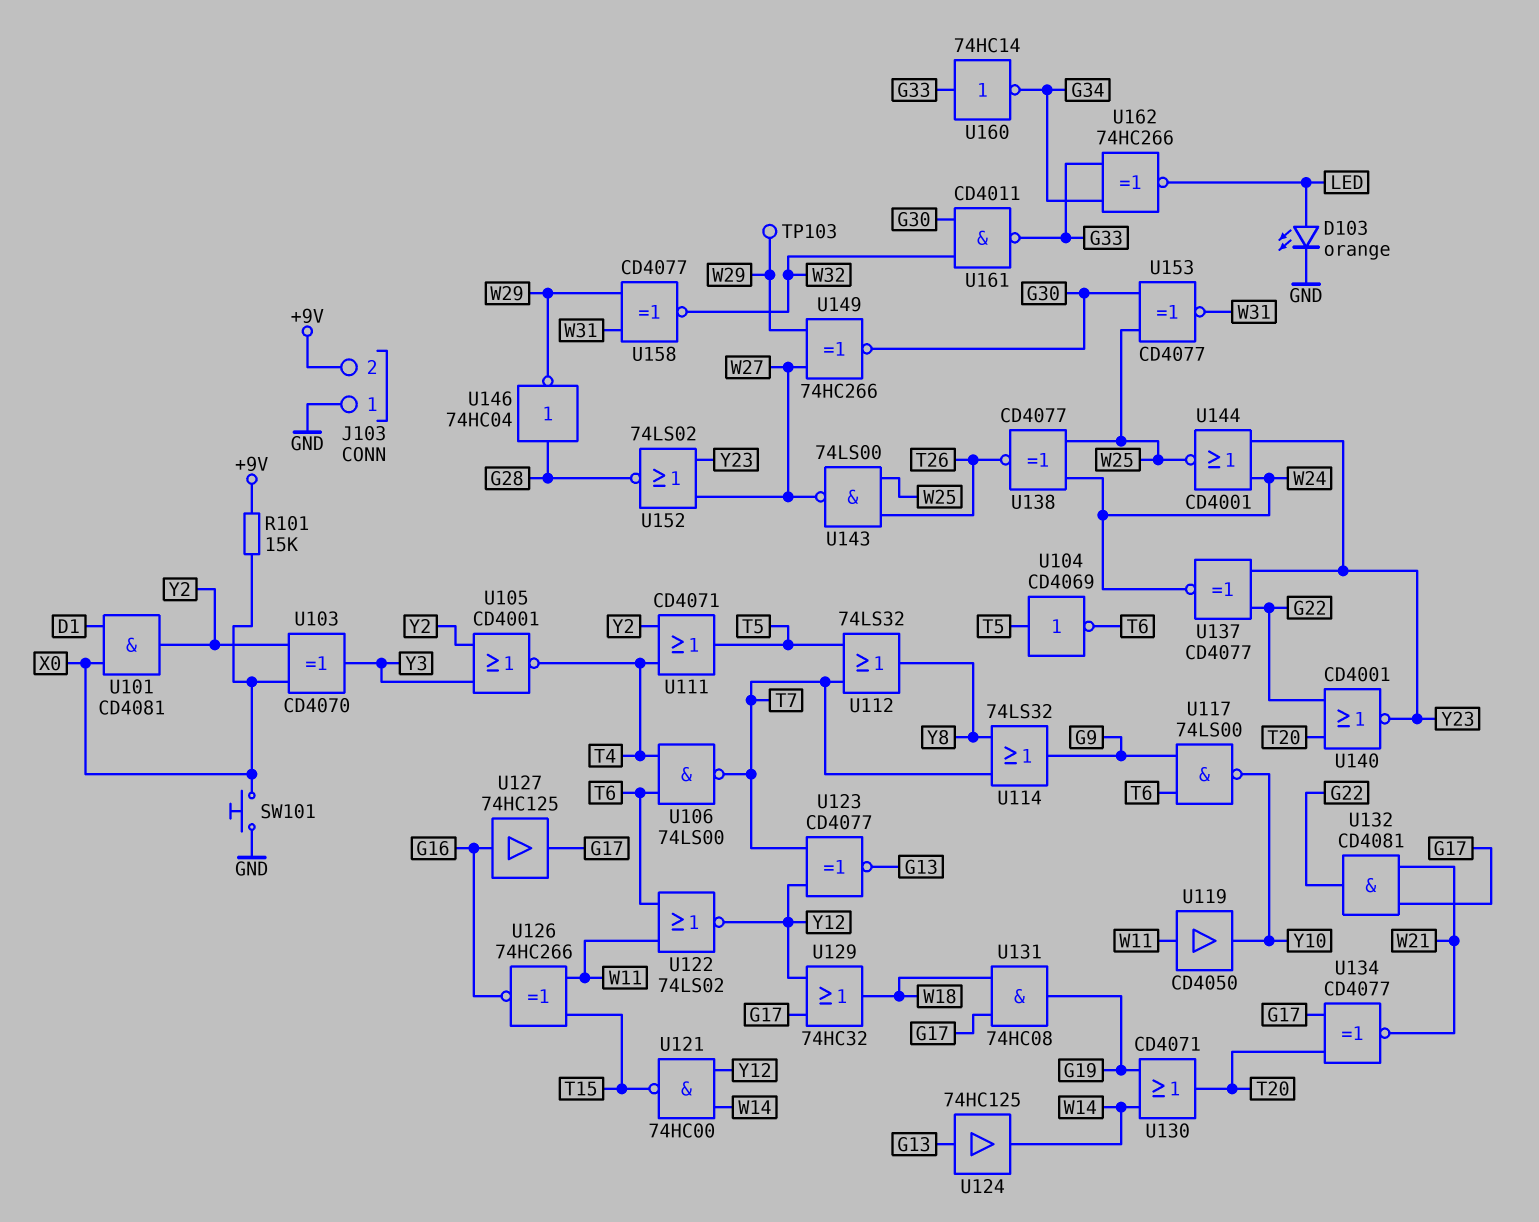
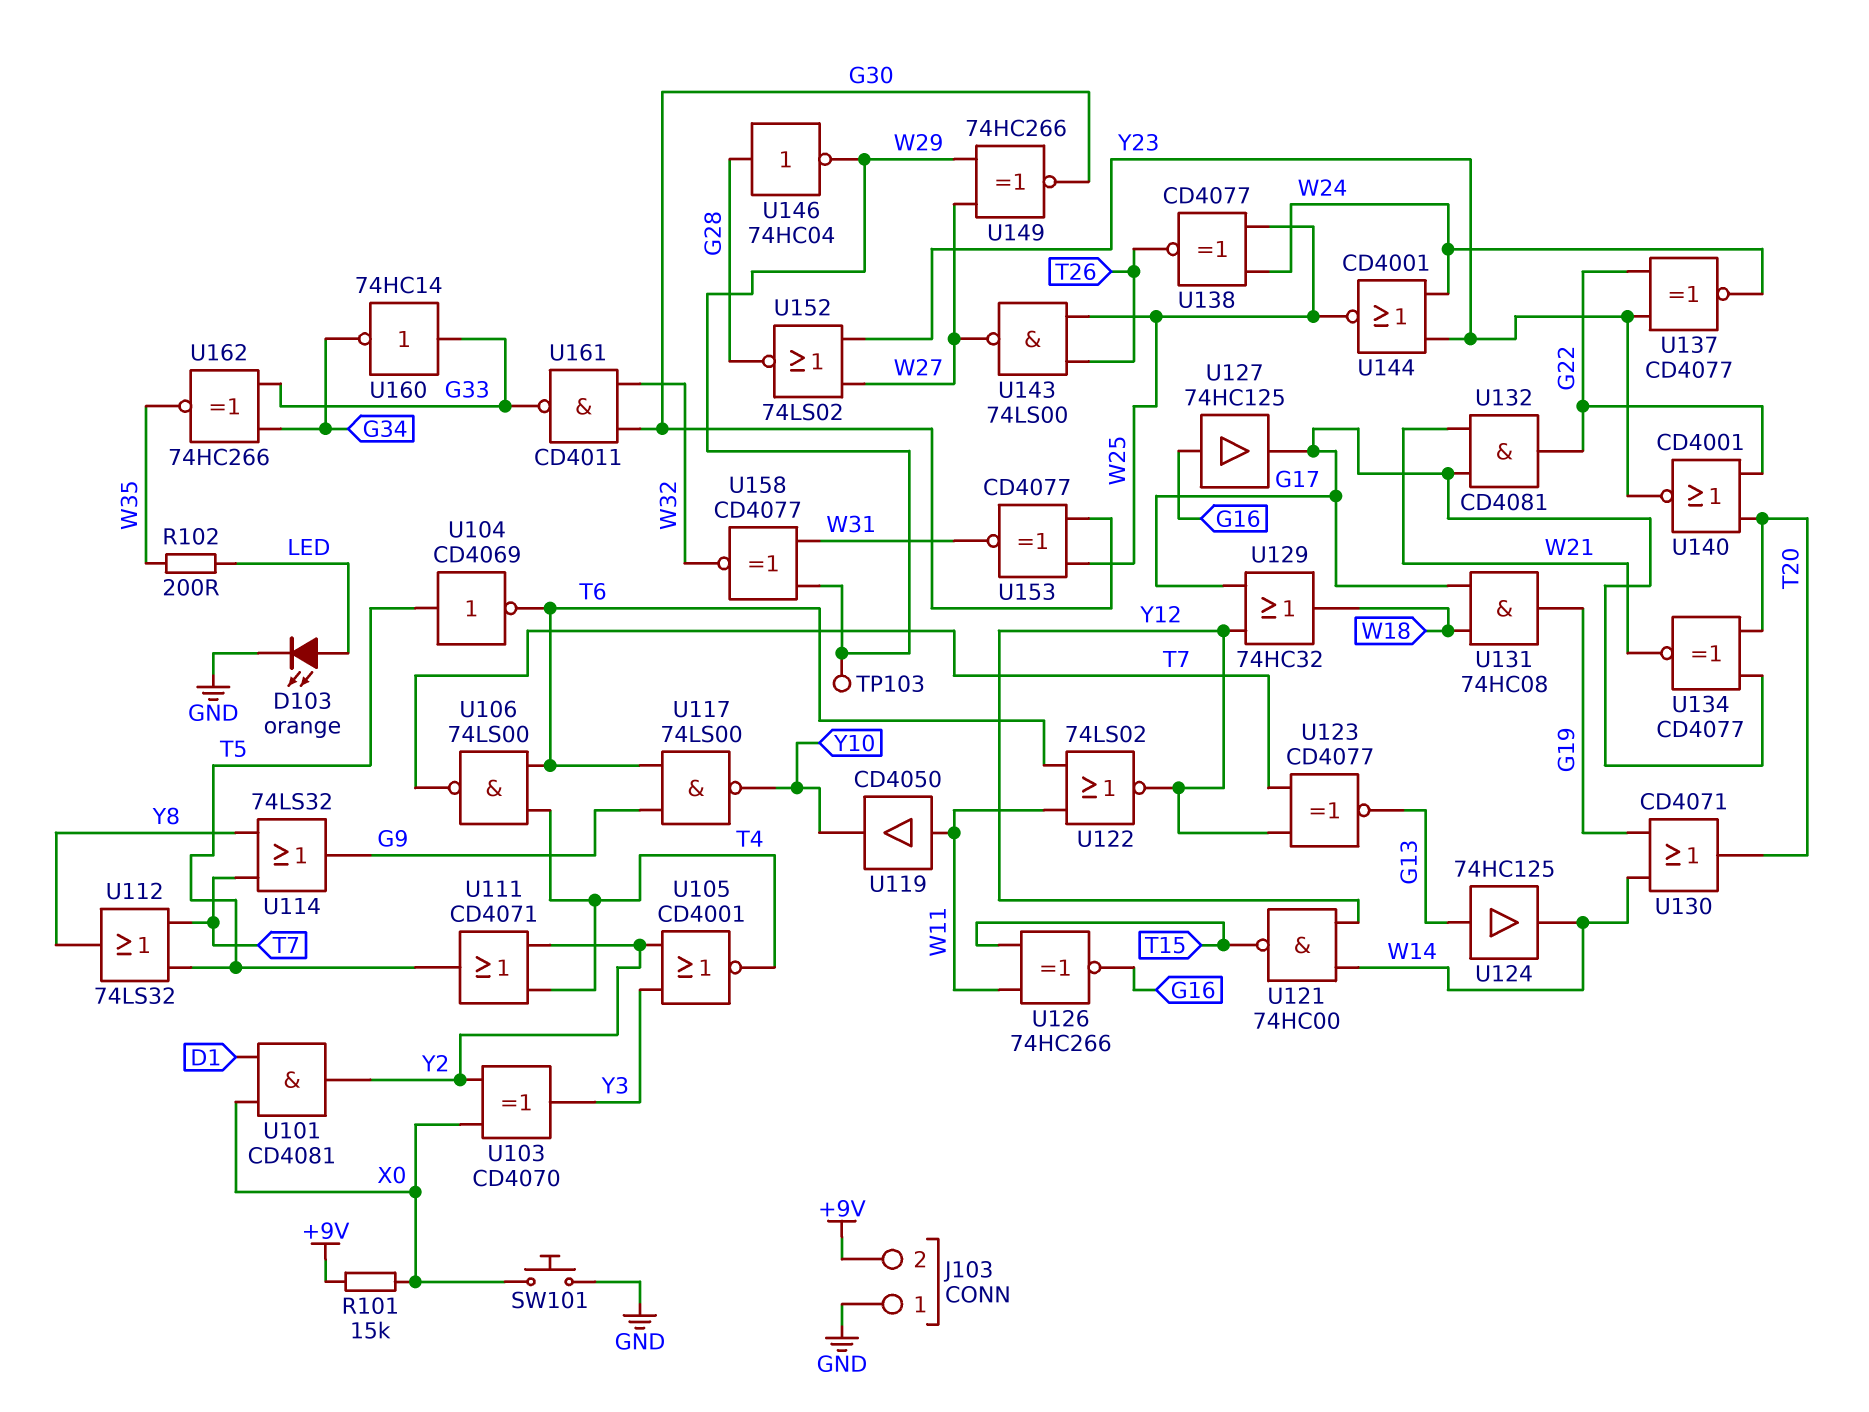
R102: none -> 200 (LED, W35)
U162: XNOR 74HC266 (in G33, in G34, out LED) -> XNOR 74HC266 (in G33, in G34, out W35)

